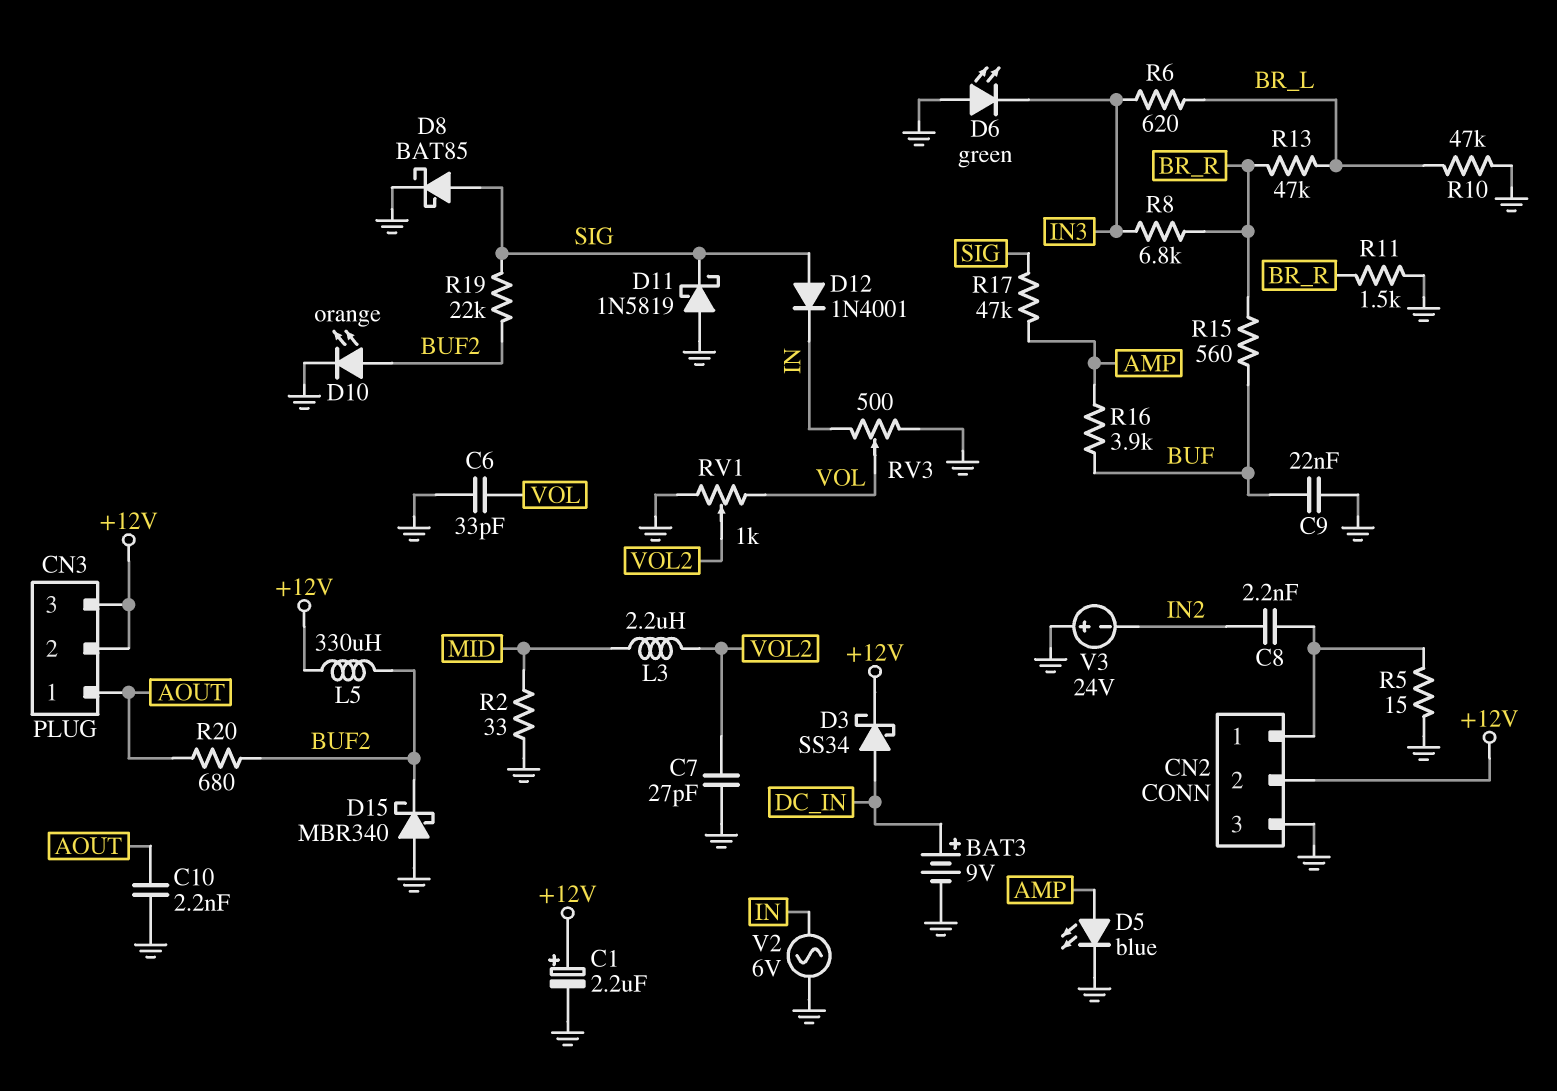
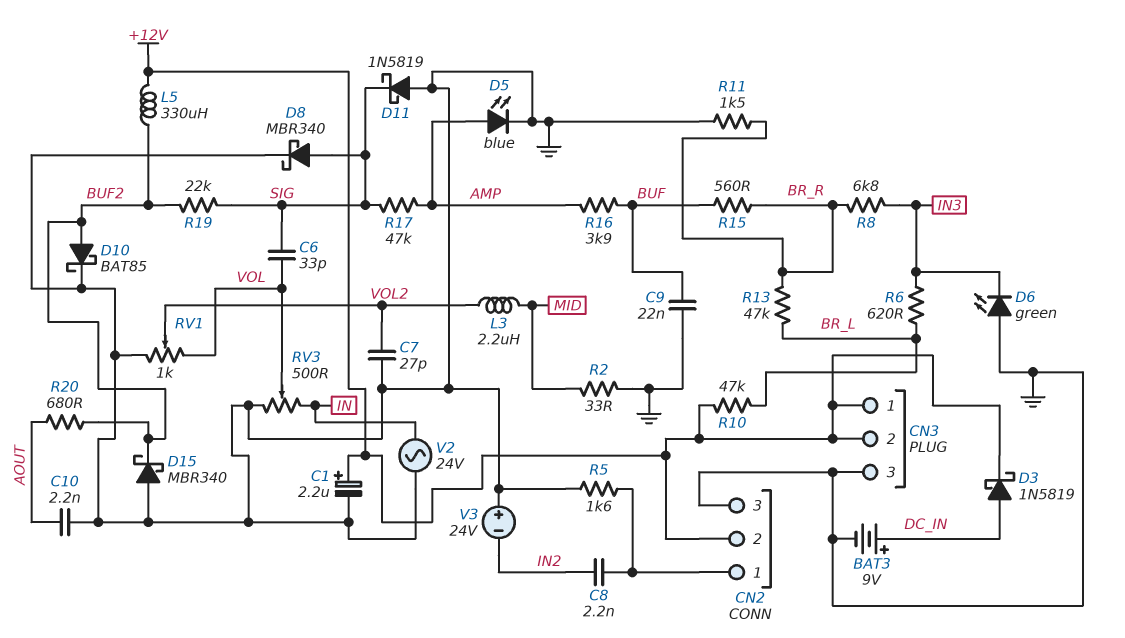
C6: 33pF (GND, VOL) -> 33pF (SIG, VOL)
CN3 pin 1: AOUT -> +12V
CN3 pin 3: +12V -> GND
D3: schottky SS34 (A DC_IN, K +12V) -> schottky 1N5819 (A DC_IN, K +12V)
D8: schottky BAT85 (A SIG, K GND) -> schottky MBR340 (A SIG, K GND)
D10: LED orange (A BUF2, K GND) -> schottky BAT85 (A BUF2, K GND)
D12: diode 1N4001 (A SIG, K IN) -> none
R5: 15 (CN2/1, GND) -> 1.6k (CN2/1, GND)
R10: 47k (BR_L, GND) -> 47k (+12V, BR_L)
V2: AC 6V (GND, IN) -> AC 24V (GND, IN)

